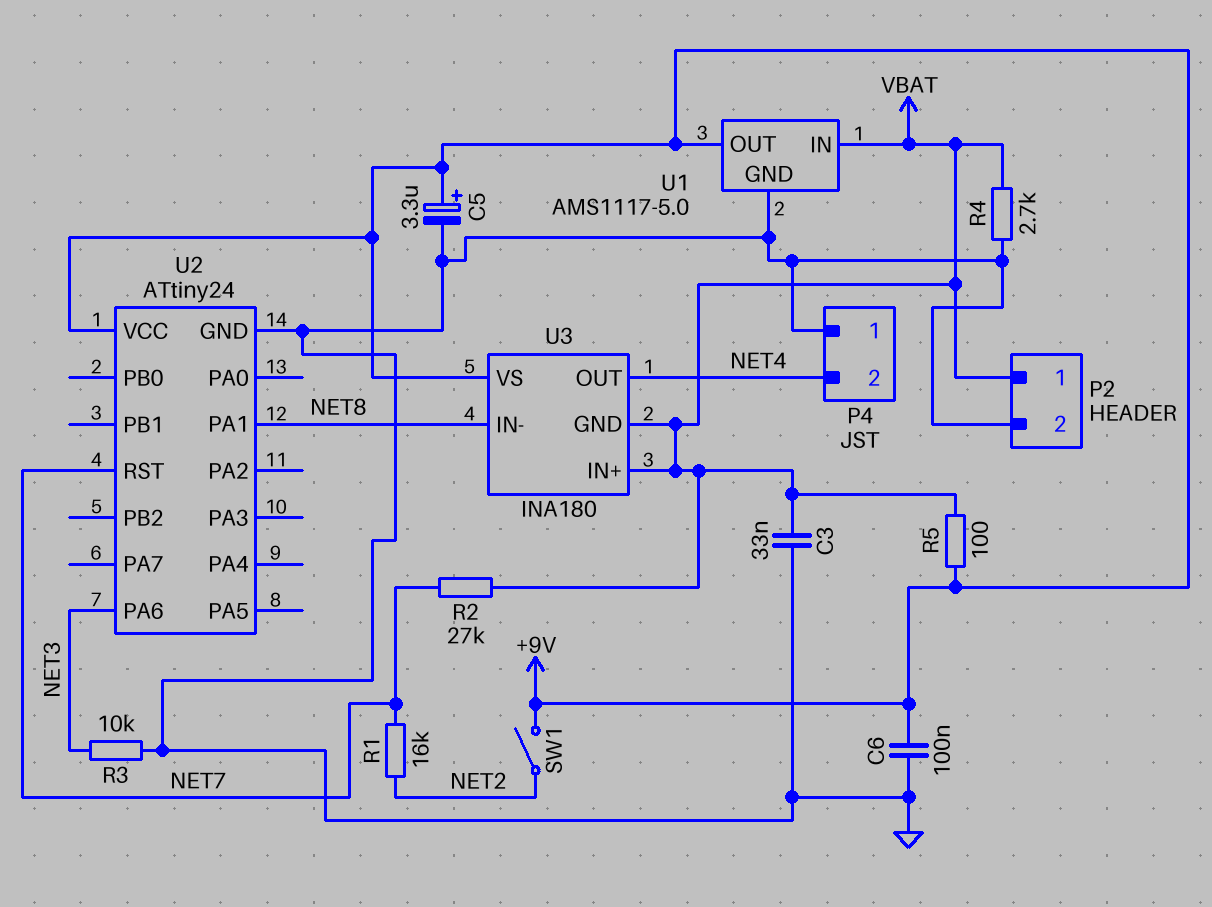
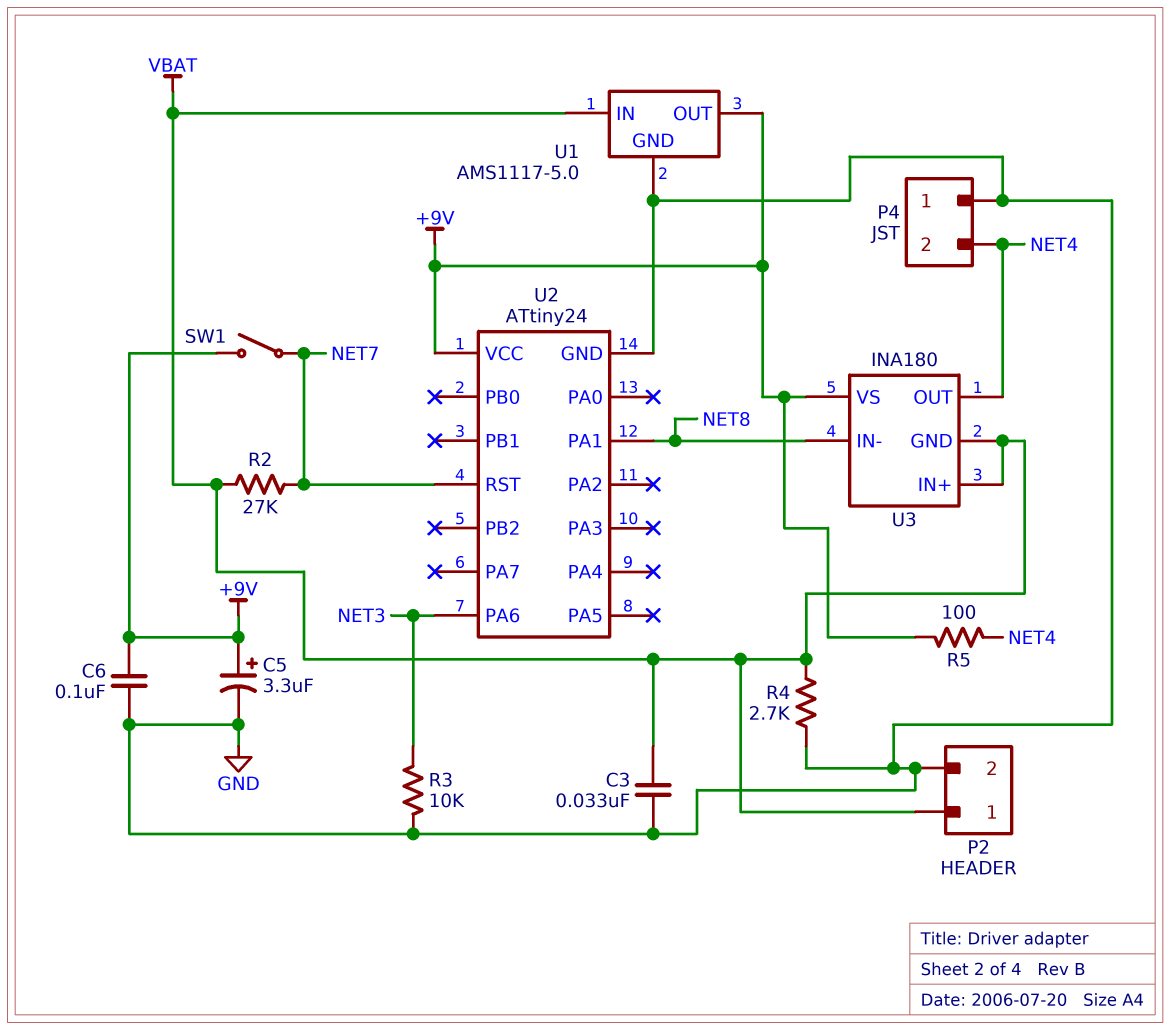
R1: 16k (NET2, NET7) -> none
R5: 100 (+9V, VBAT) -> 100 (+9V, NET4)
SW1: switch (+9V, NET2) -> switch (+9V, NET7)

